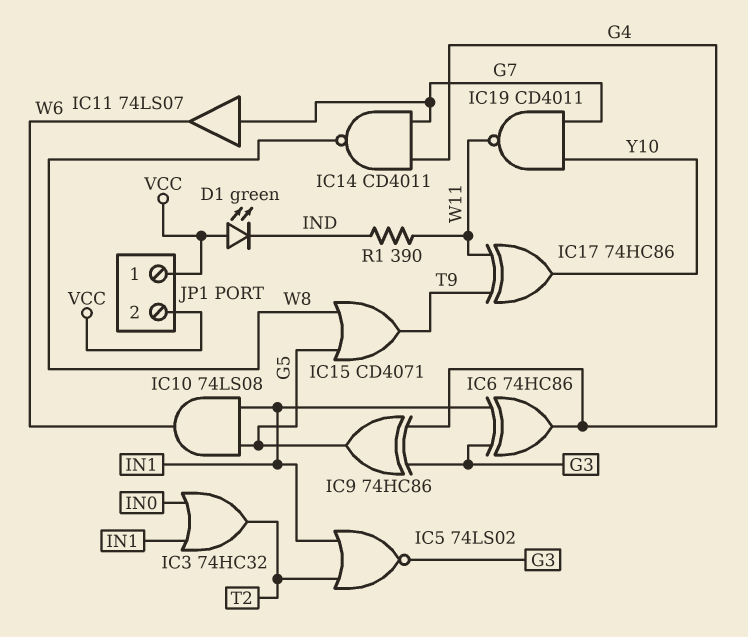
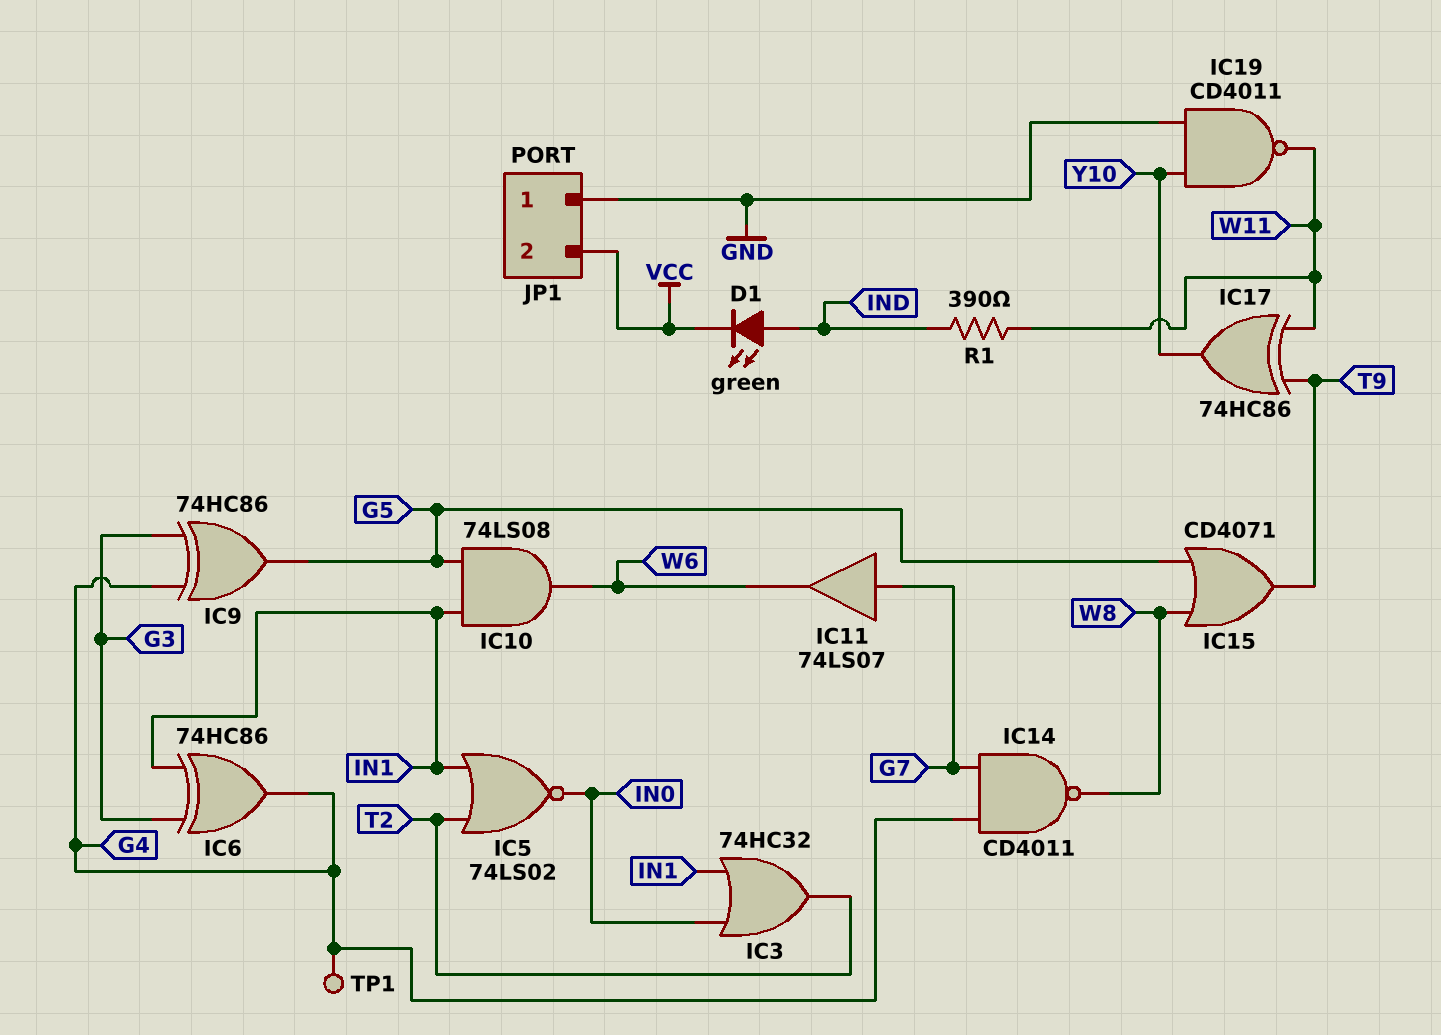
D1: LED green (A VCC, K IND) -> LED green (A IND, K VCC)
IC5: NOR 74LS02 (in IN1, in T2, out G3) -> NOR 74LS02 (in IN1, in T2, out IN0)
IC19: NAND CD4011 (in G7, in Y10, out W11) -> NAND CD4011 (in GND, in Y10, out W11)
JP1 pin 1: VCC -> GND
TP1: none -> test point (G4)

